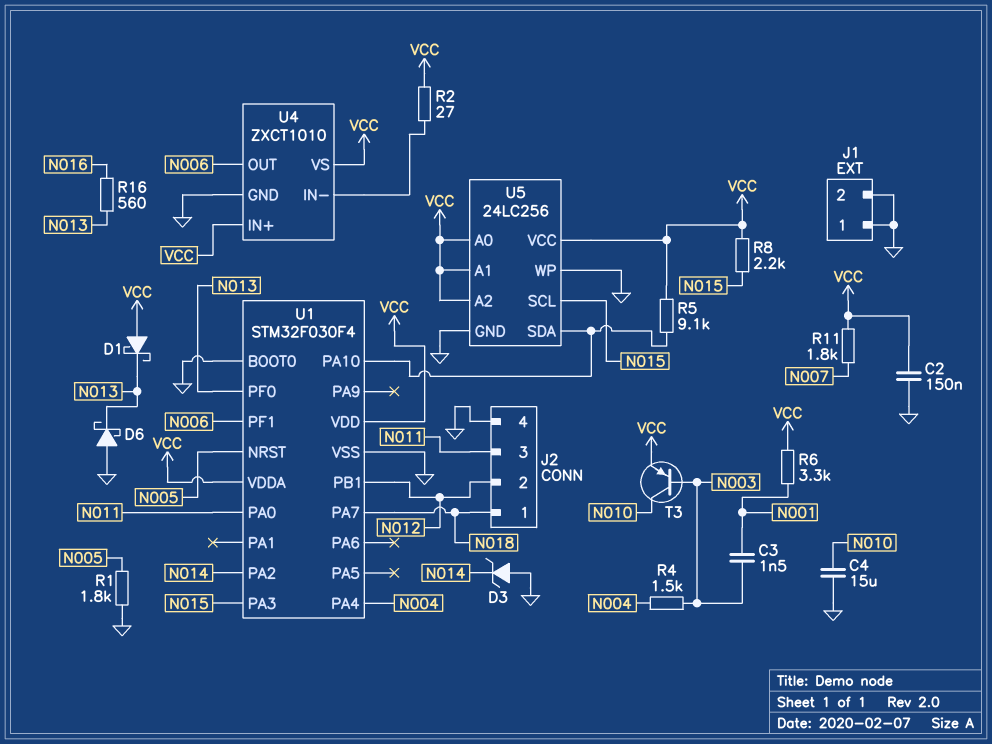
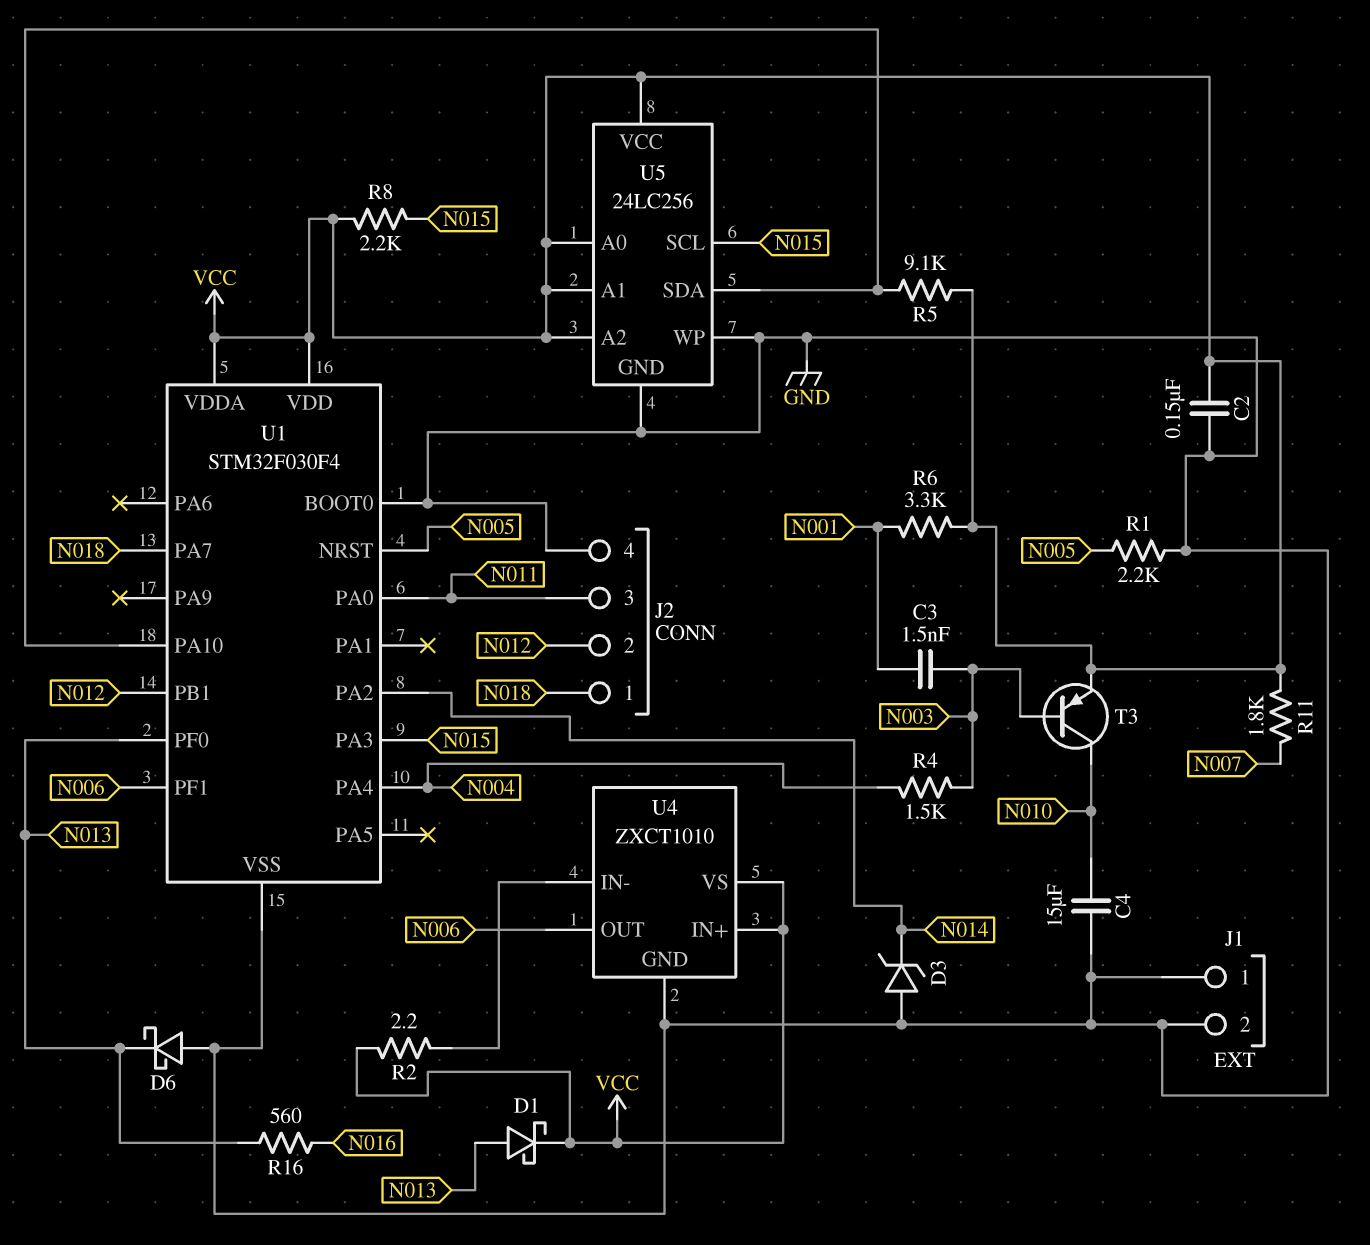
D1: schottky (A VCC, K N013) -> schottky (A N013, K VCC)
R1: 1.8k (GND, N005) -> 2.2k (GND, N005)
R2: 27 (U4/IN-, VCC) -> 2.2 (U4/IN-, VCC)

